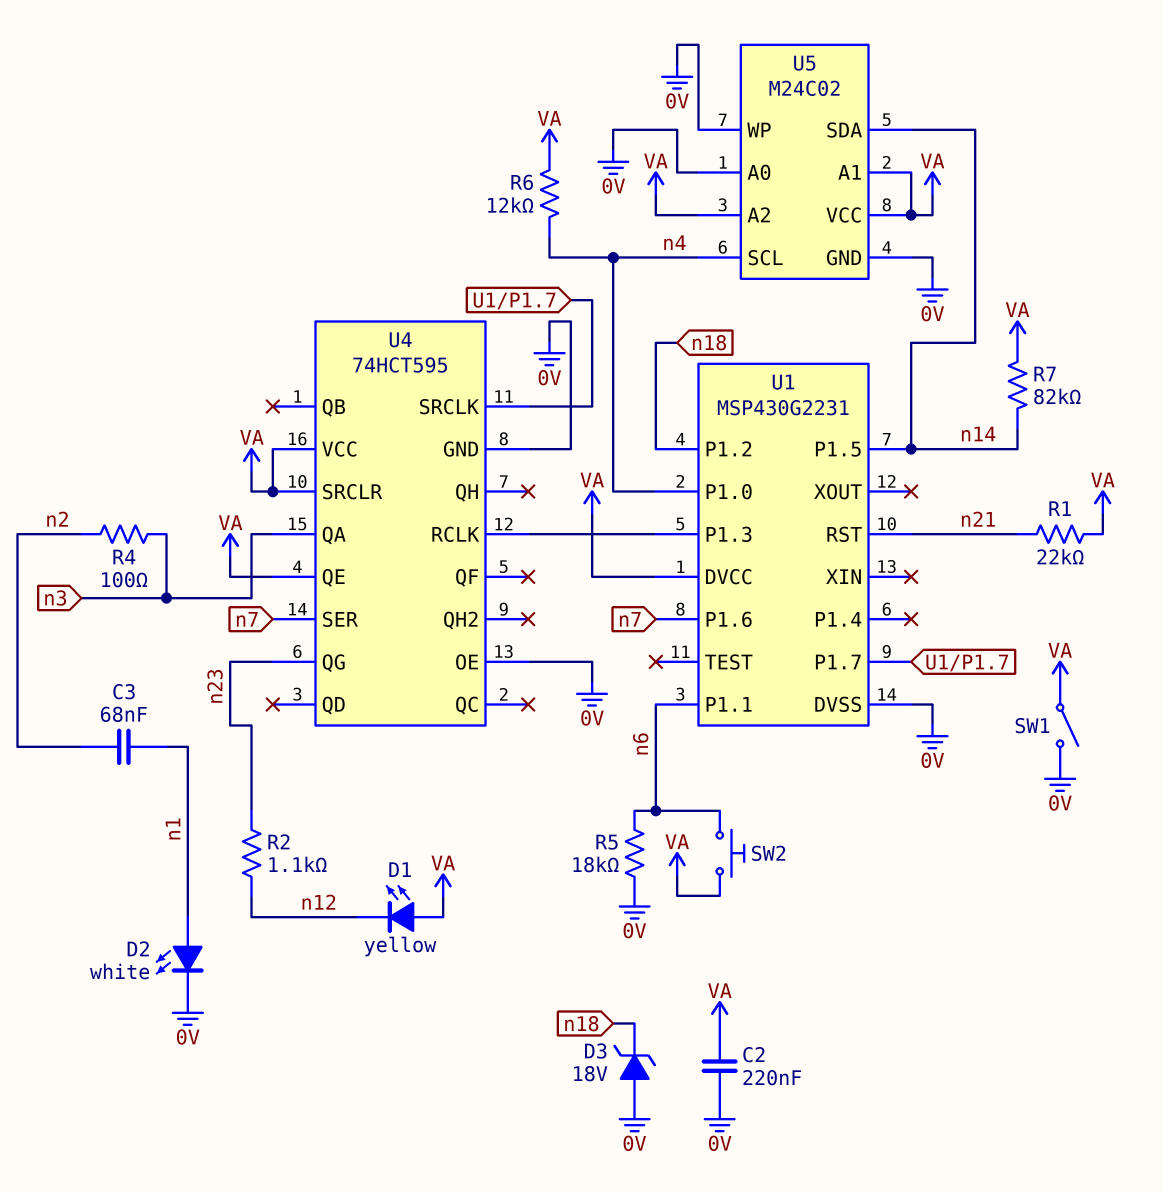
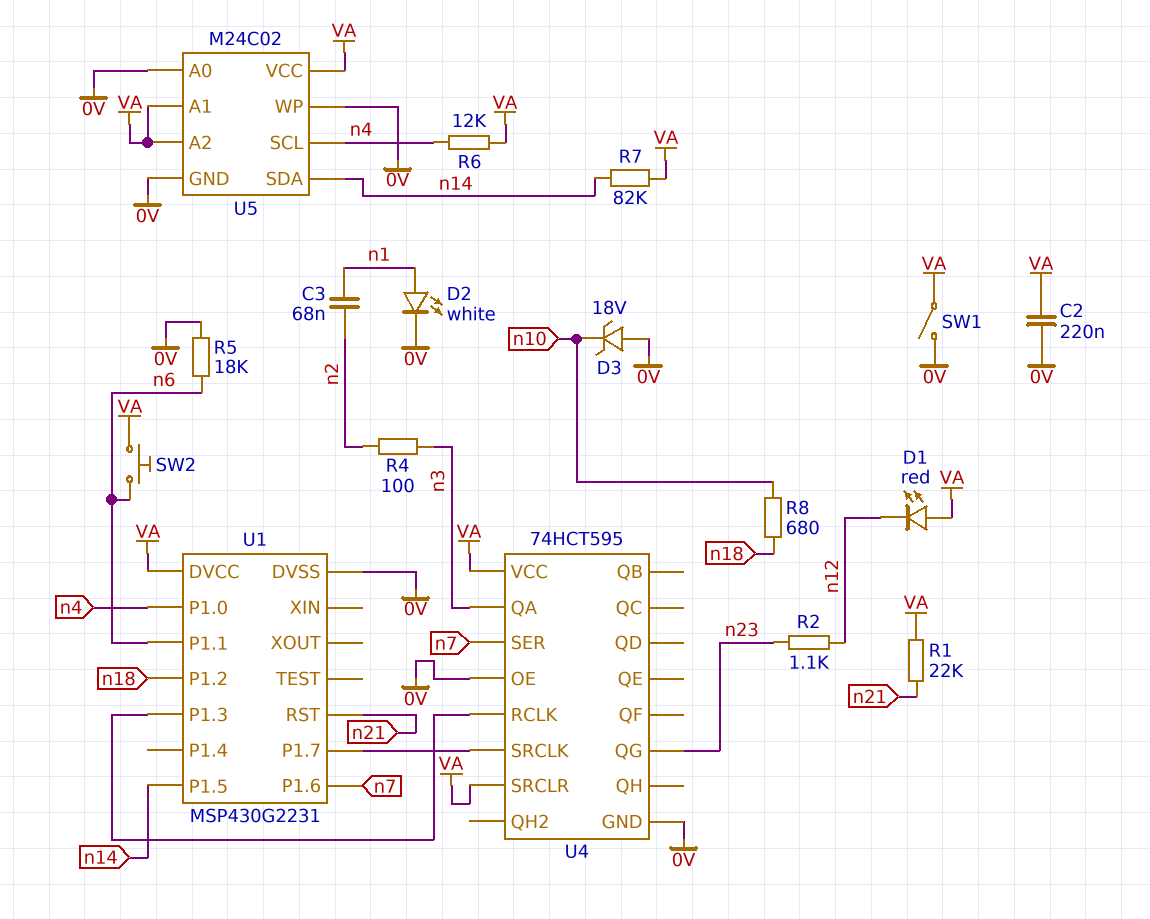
D1: LED yellow (A VA, K n12) -> LED red (A VA, K n12)
D3: zener 18V (A 0V, K n18) -> zener 18V (A 0V, K n10)
R8: none -> 680 (n10, n18)
U4 pin QE: VA -> none

